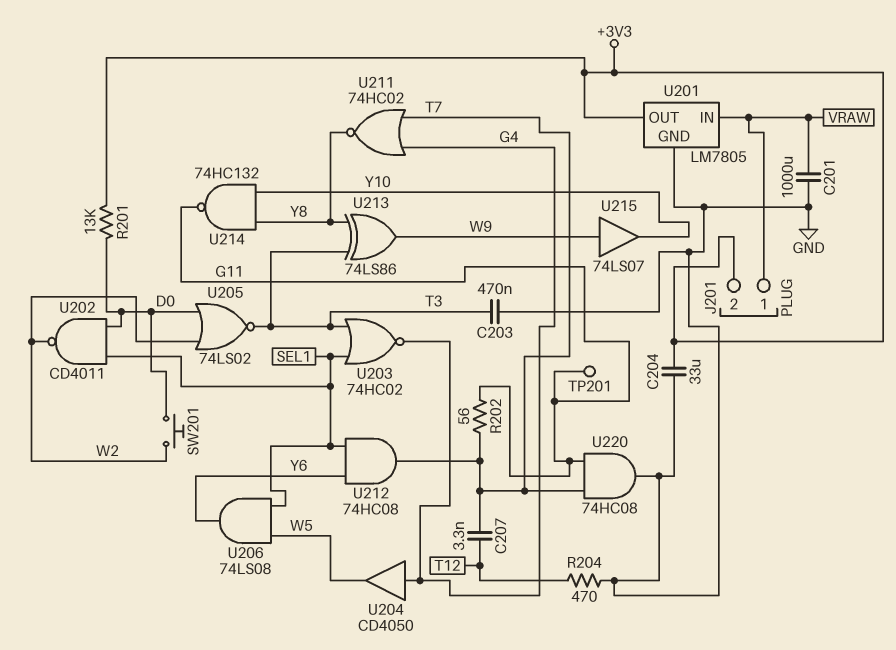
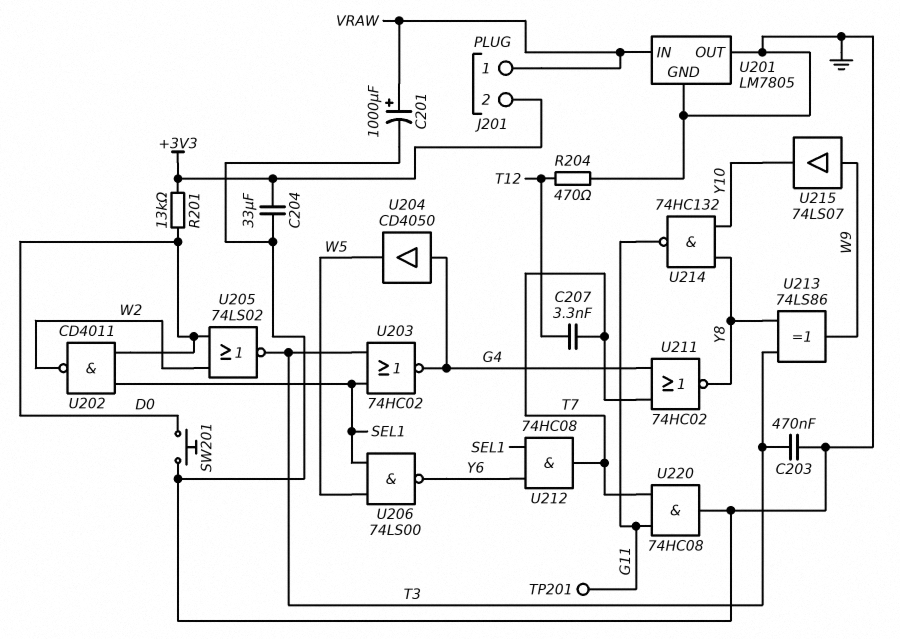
C201: 1000uF (GND, VRAW) -> 1000uF (plus VRAW, minus GND)
R202: 56 (G11, T7) -> none
SW201: button (D0, W2) -> button (D0, GND)
U201 pin OUT: +3V3 -> GND
U206: AND 74LS08 (in SEL1, in W5, out Y6) -> NAND 74LS00 (in SEL1, in W5, out Y6)

